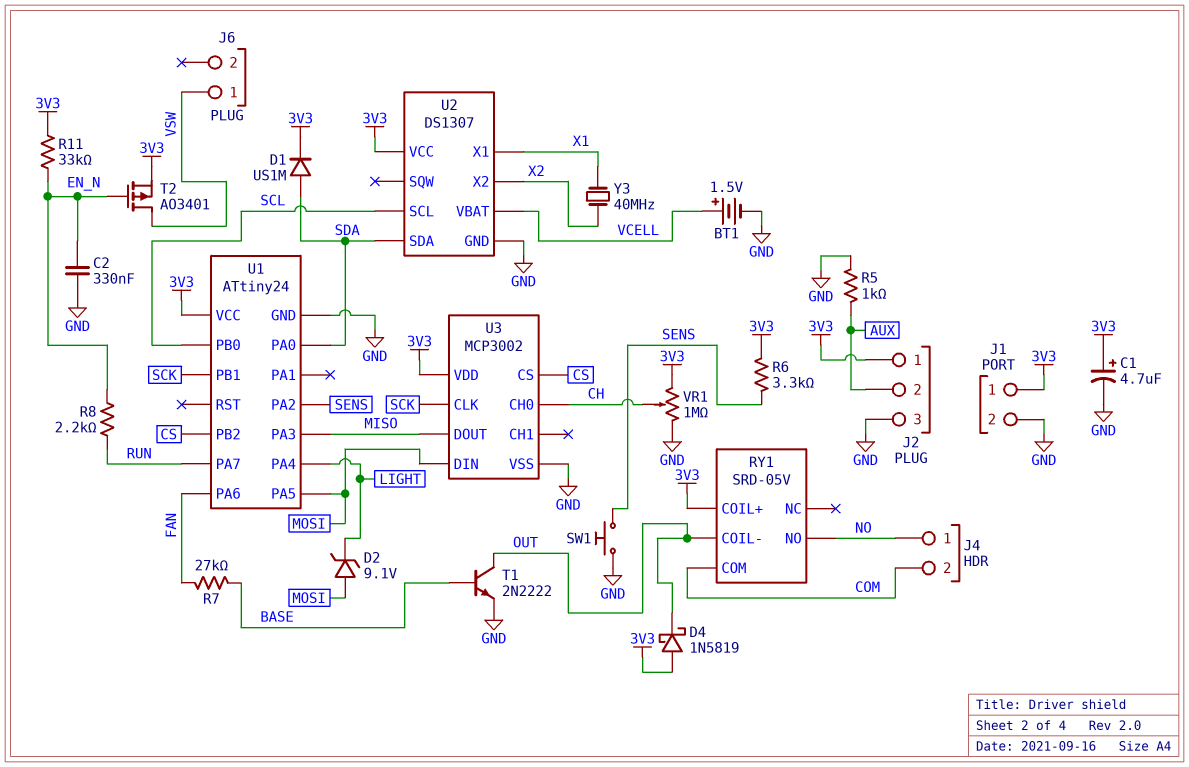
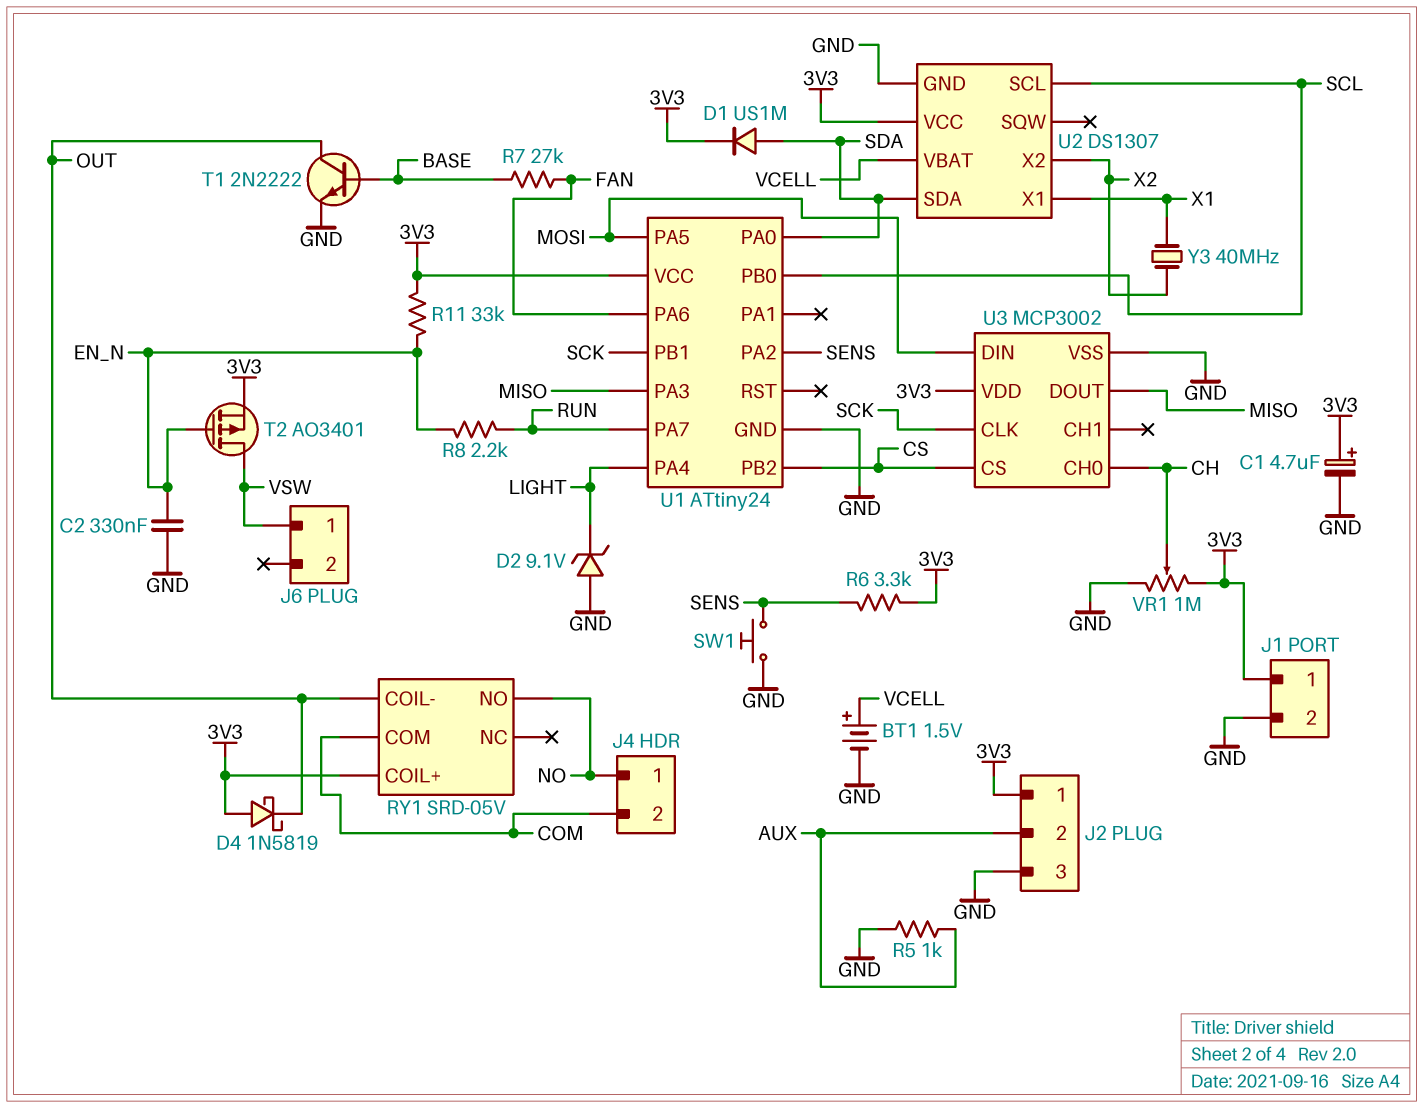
D2: zener 9.1V (A MOSI, K LIGHT) -> zener 9.1V (A GND, K LIGHT)

